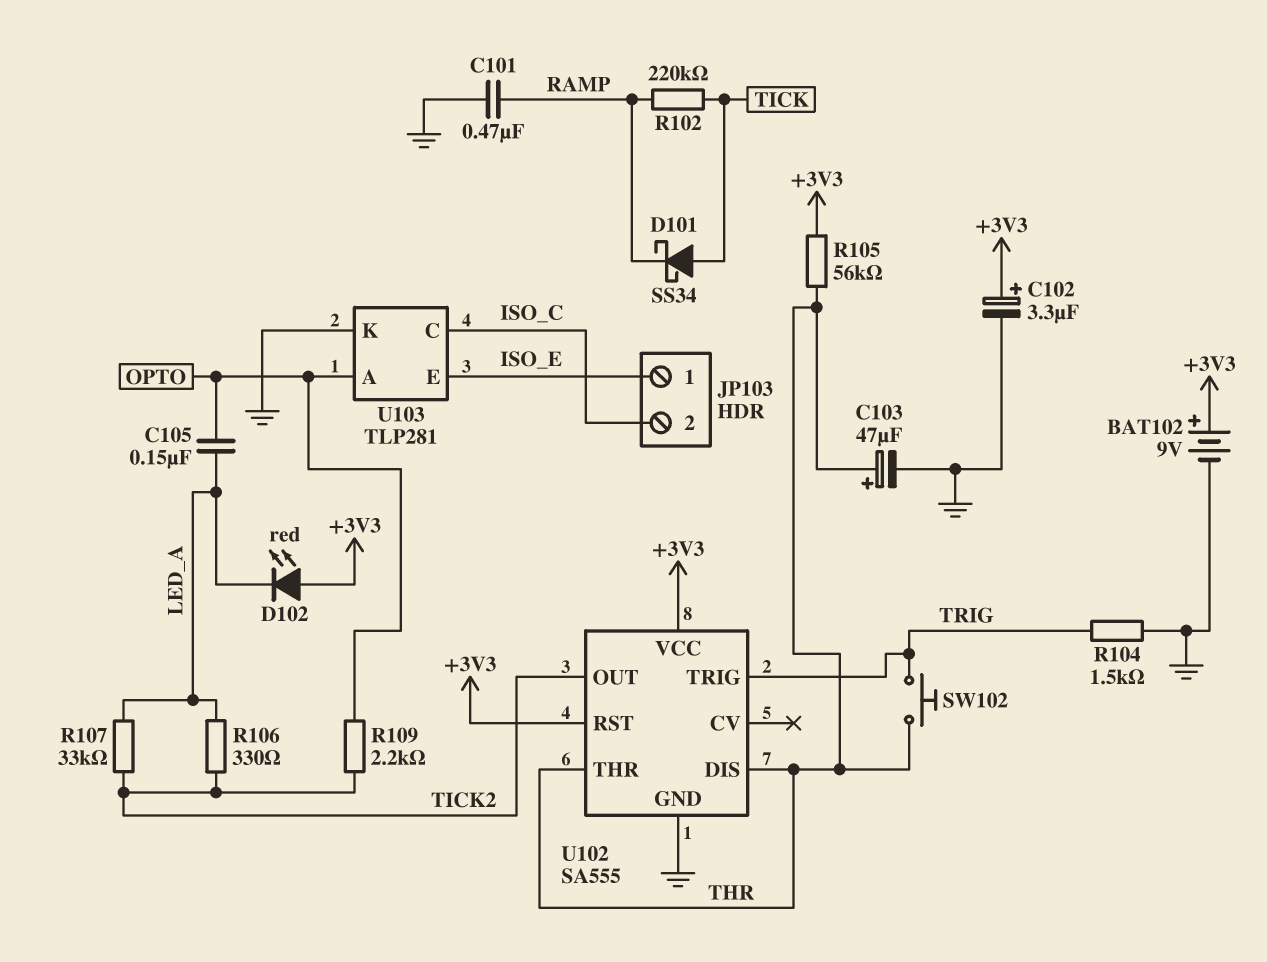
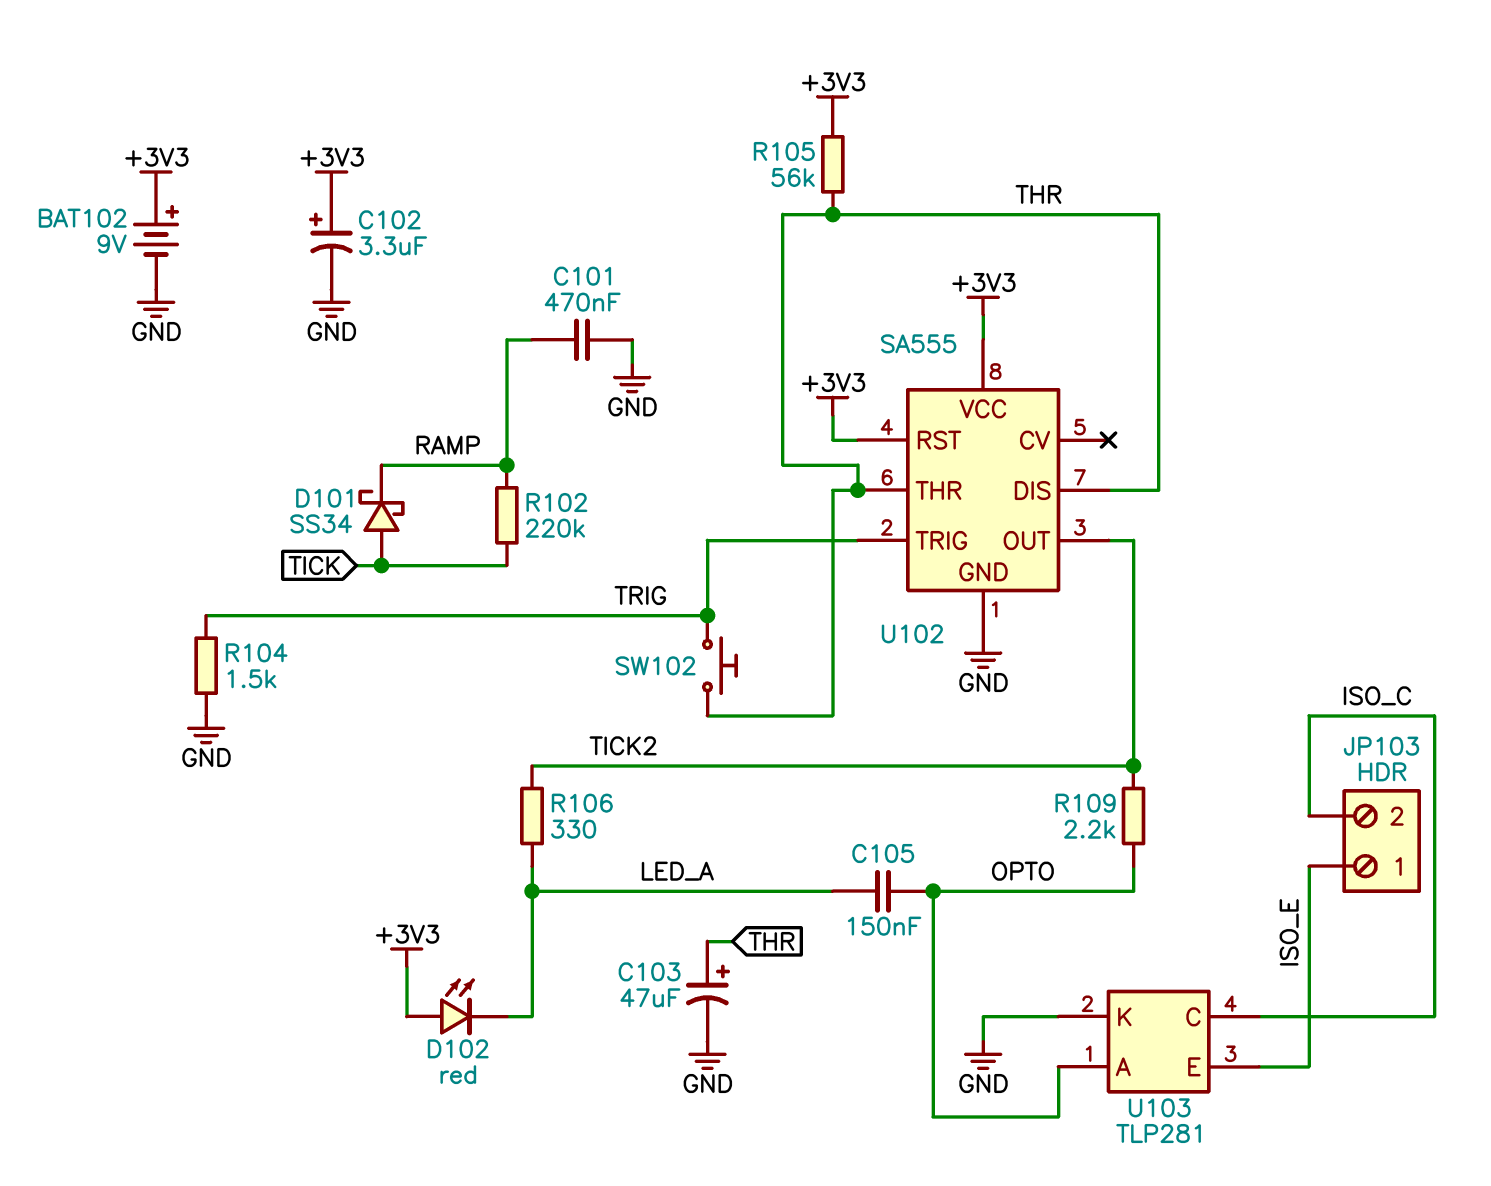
R107: 33k (LED_A, TICK2) -> none

